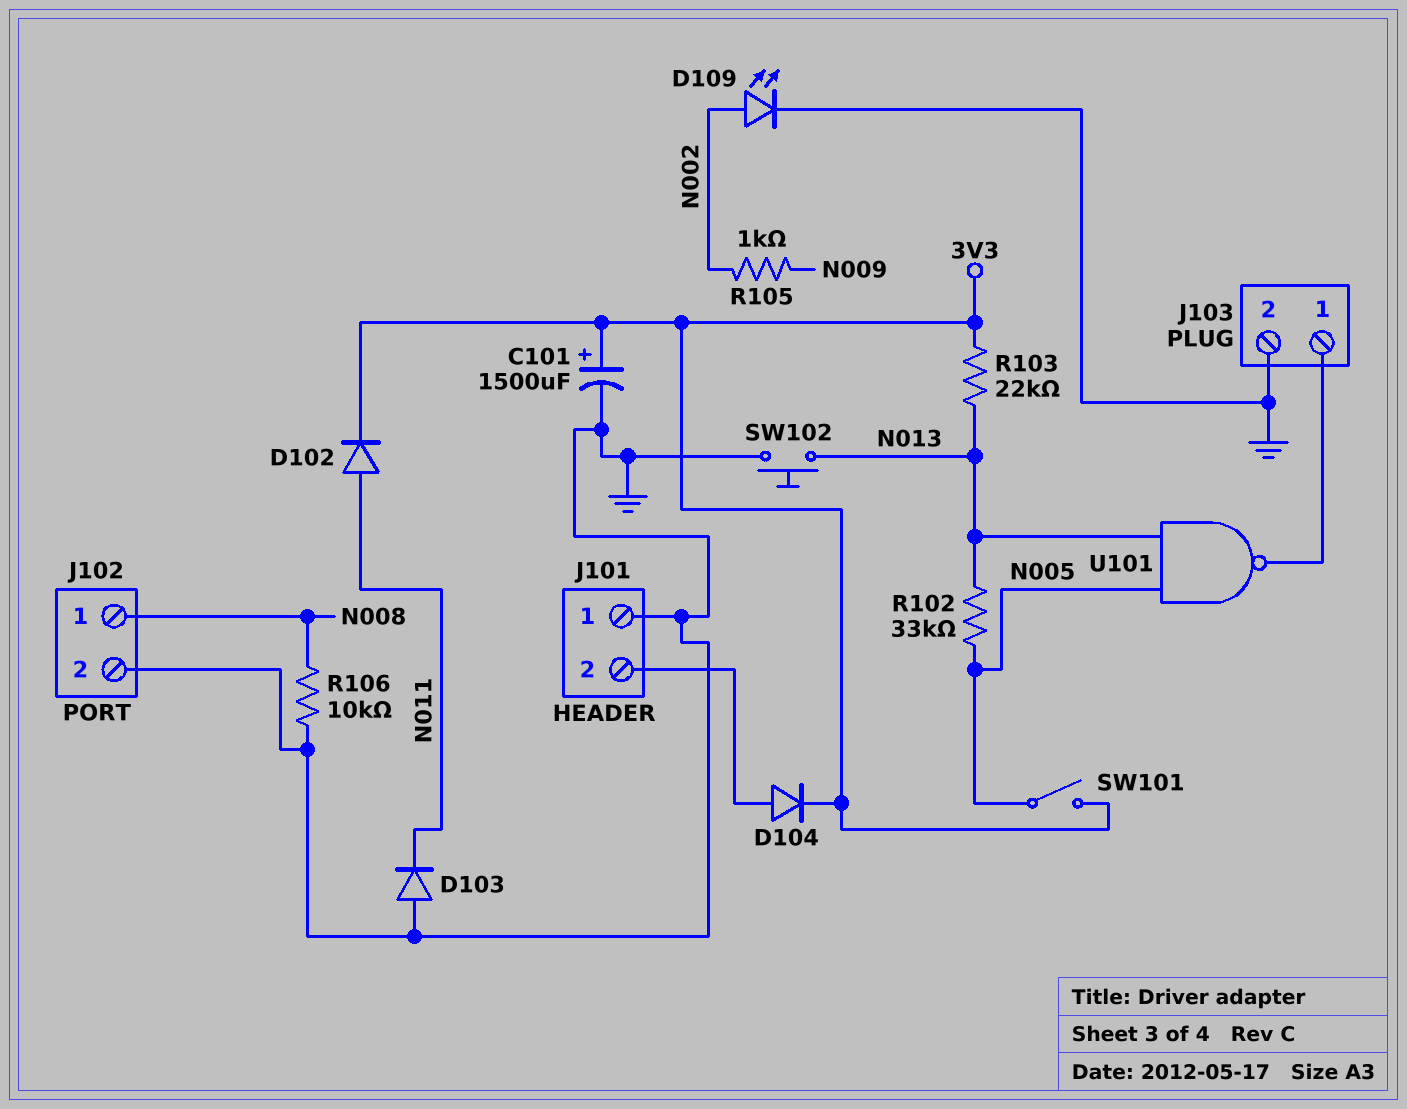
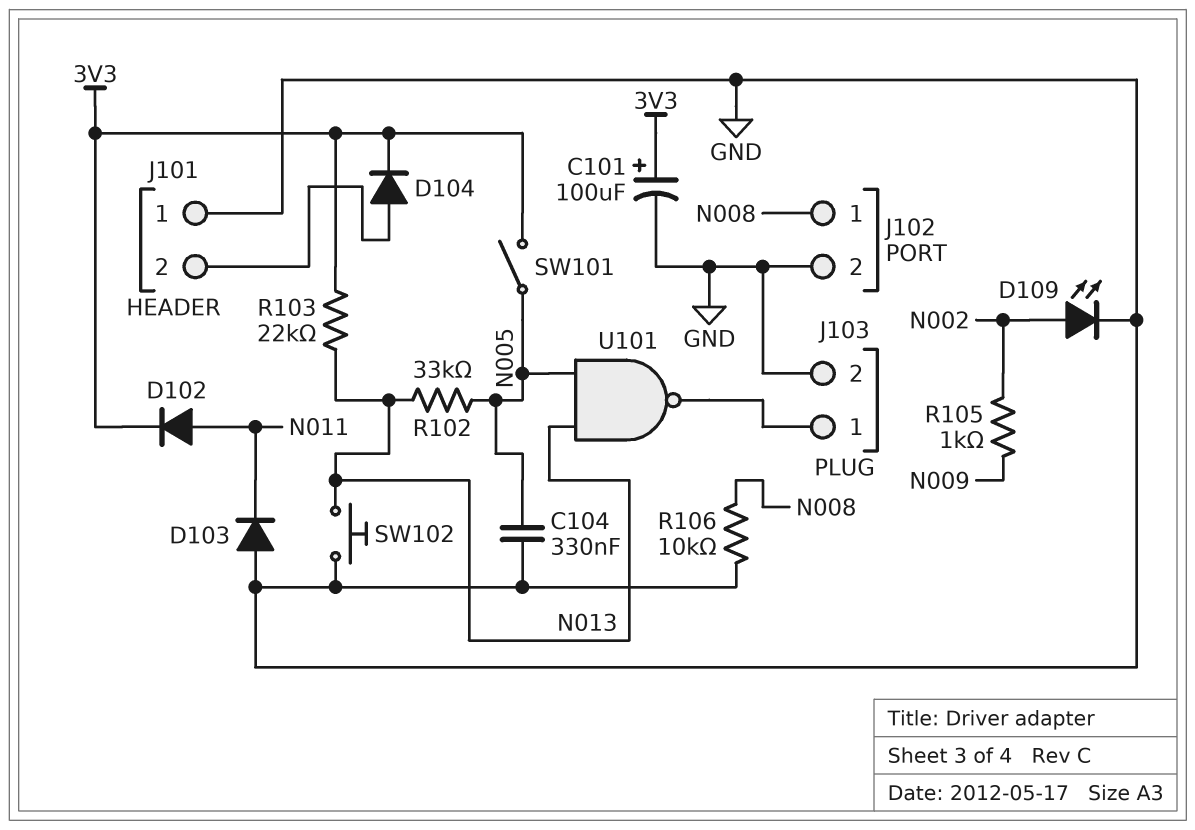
C101: 1500uF (plus 3V3, minus GND) -> 100uF (plus 3V3, minus GND)
C104: none -> 330nF (GND, N005)

